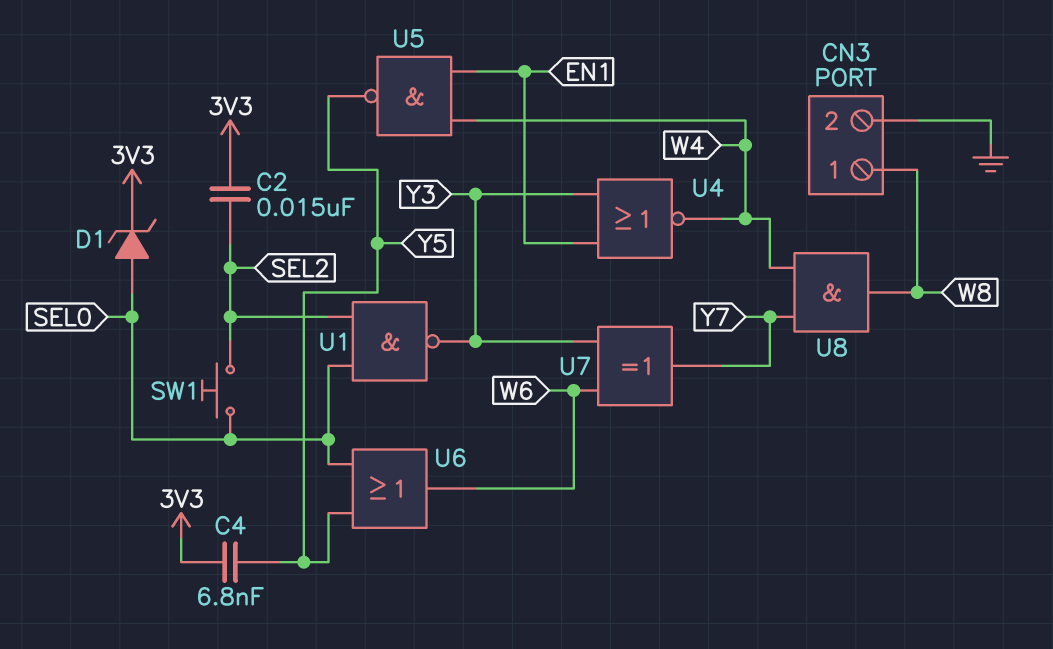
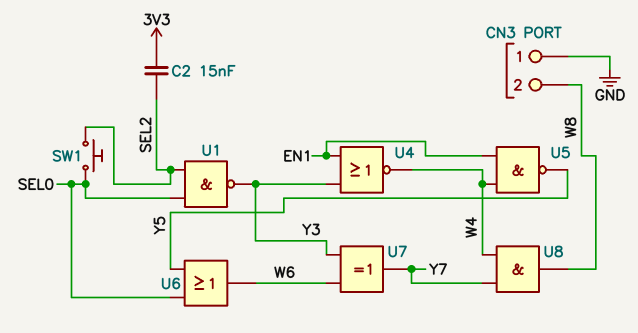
C4: 6.8nF (3V3, Y5) -> none
CN3 pin 1: W8 -> GND
CN3 pin 2: GND -> W8
D1: zener (A SEL0, K 3V3) -> none

